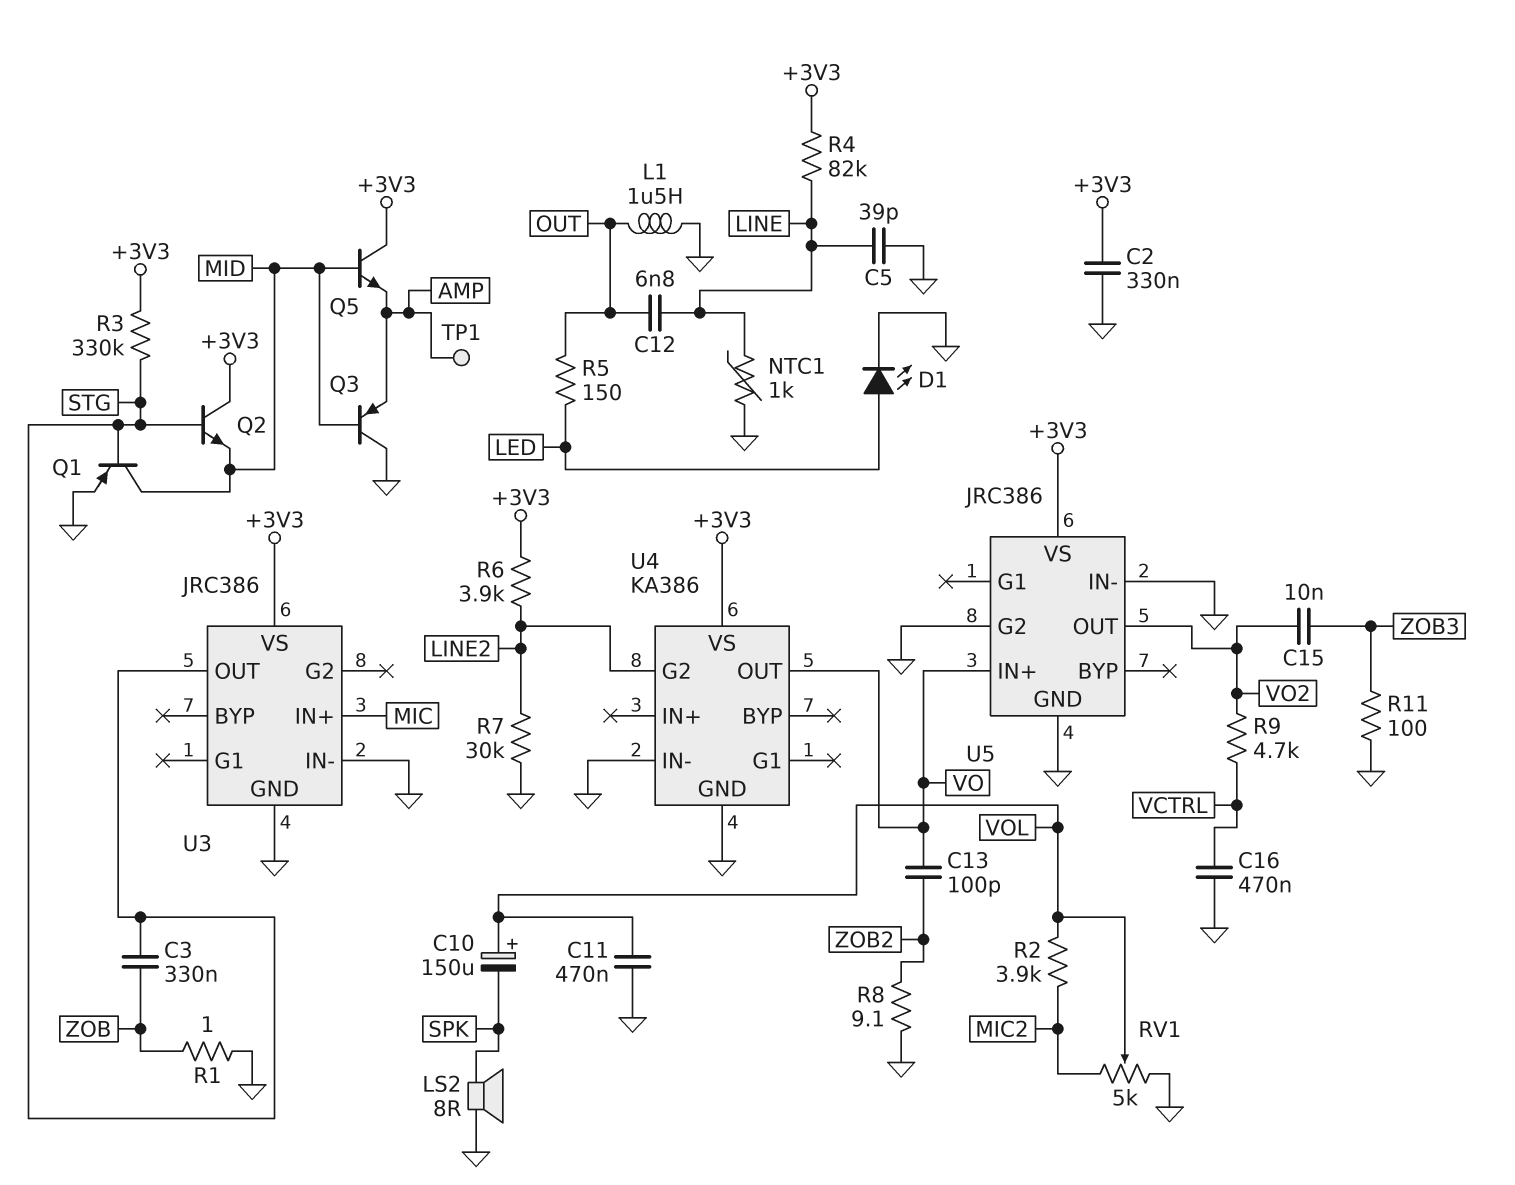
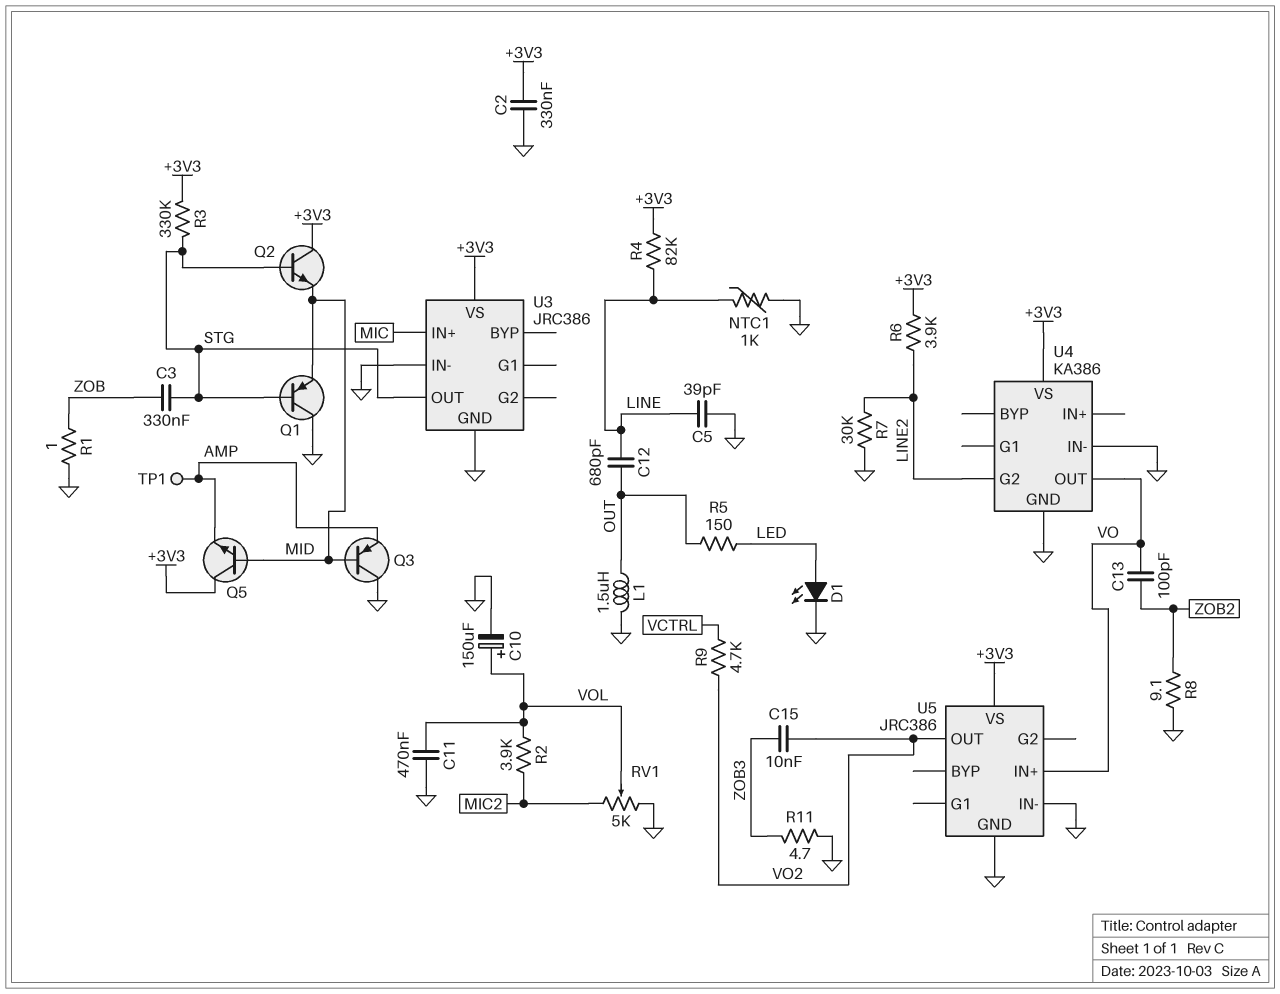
C10: 150uF (plus VOL, minus SPK) -> 150uF (plus VOL, minus GND)
C12: 6.8nF (LINE, OUT) -> 680pF (LINE, OUT)
C16: 470nF (GND, VCTRL) -> none
LS2: speaker 8R (GND, SPK) -> none
Q1: PNP (B STG, C MID, E GND) -> PNP (B STG, C GND, E MID)
R11: 100 (GND, ZOB3) -> 4.7 (GND, ZOB3)
U5 pin G2: GND -> none

